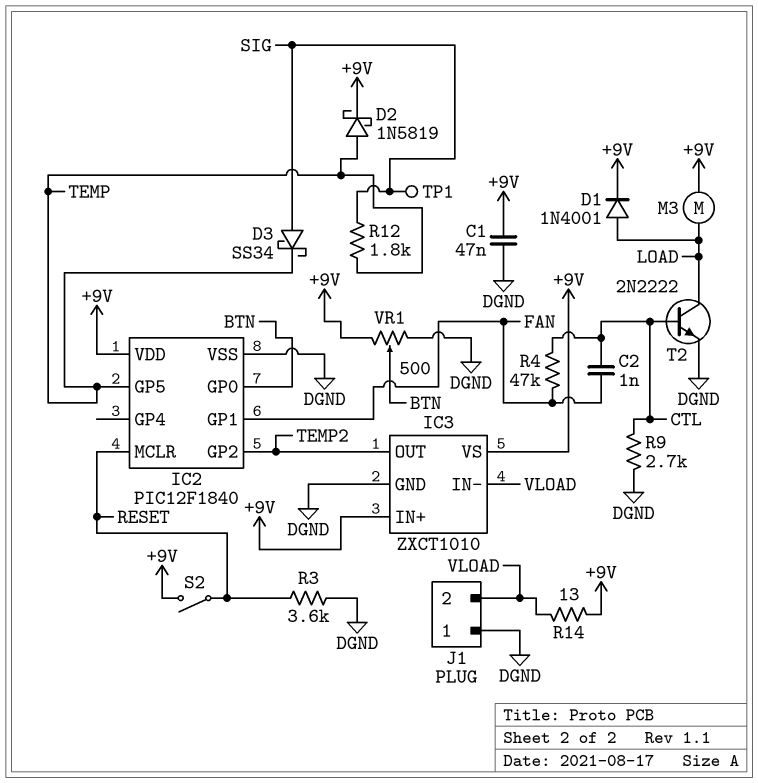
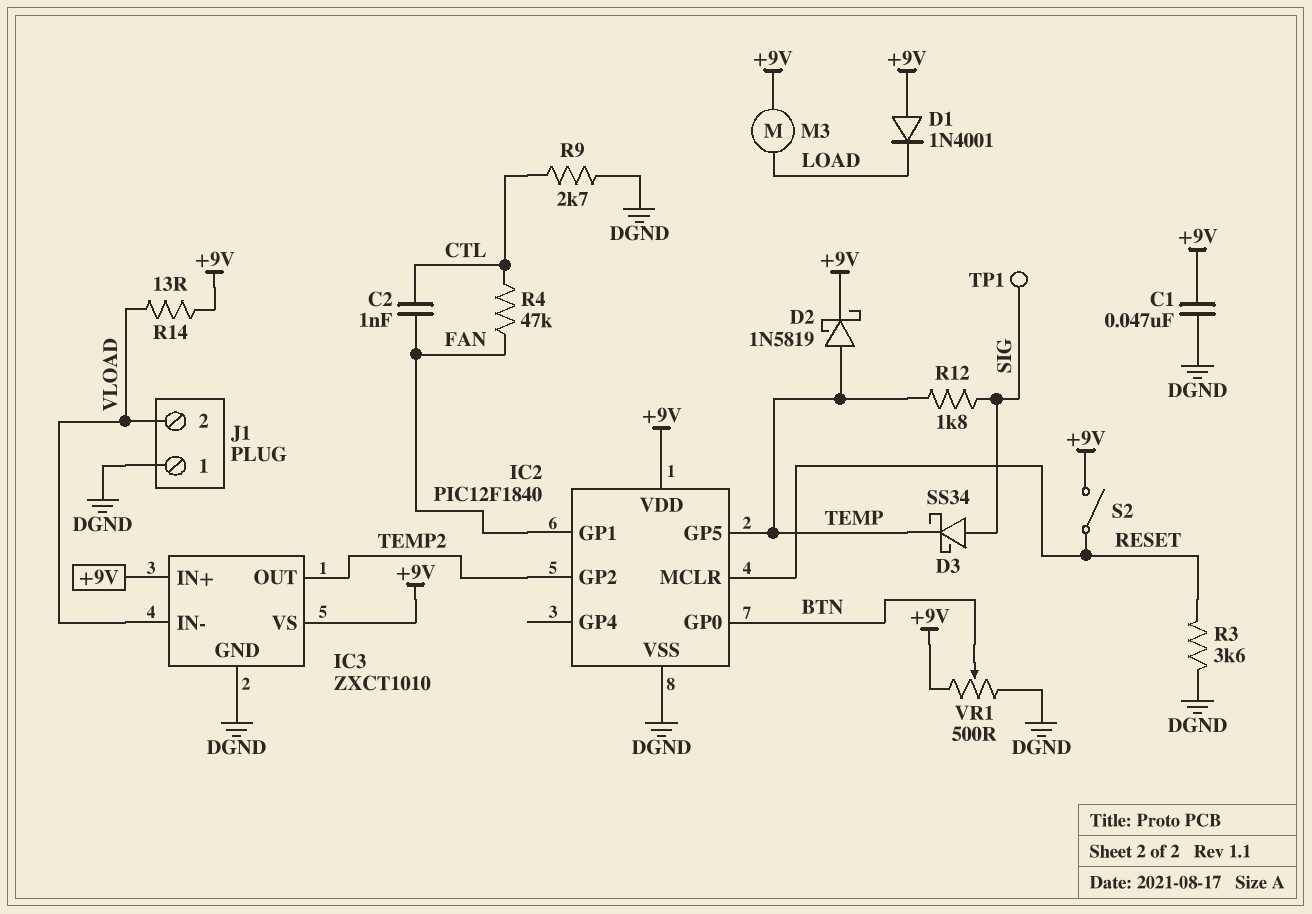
D1: diode 1N4001 (A LOAD, K +9V) -> diode 1N4001 (A +9V, K LOAD)
T2: NPN 2N2222 (B CTL, C LOAD, E DGND) -> none

